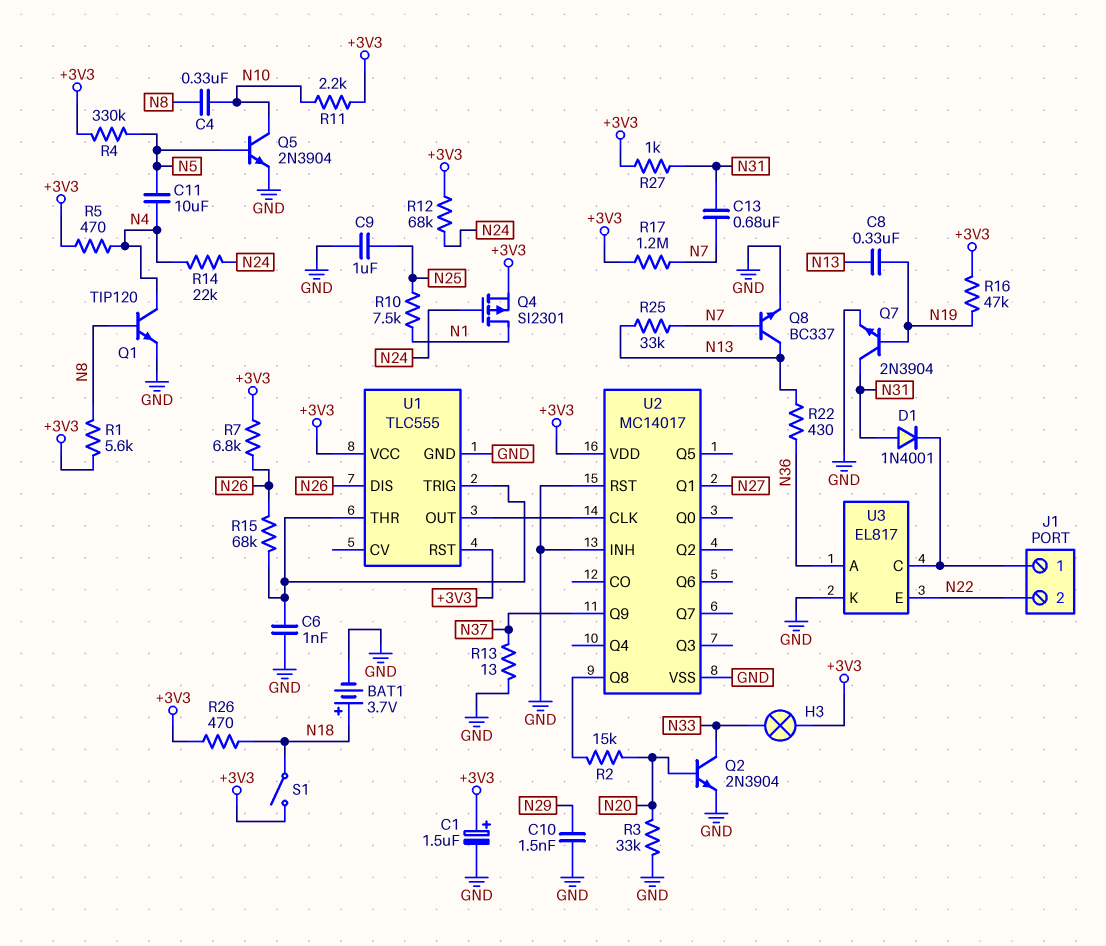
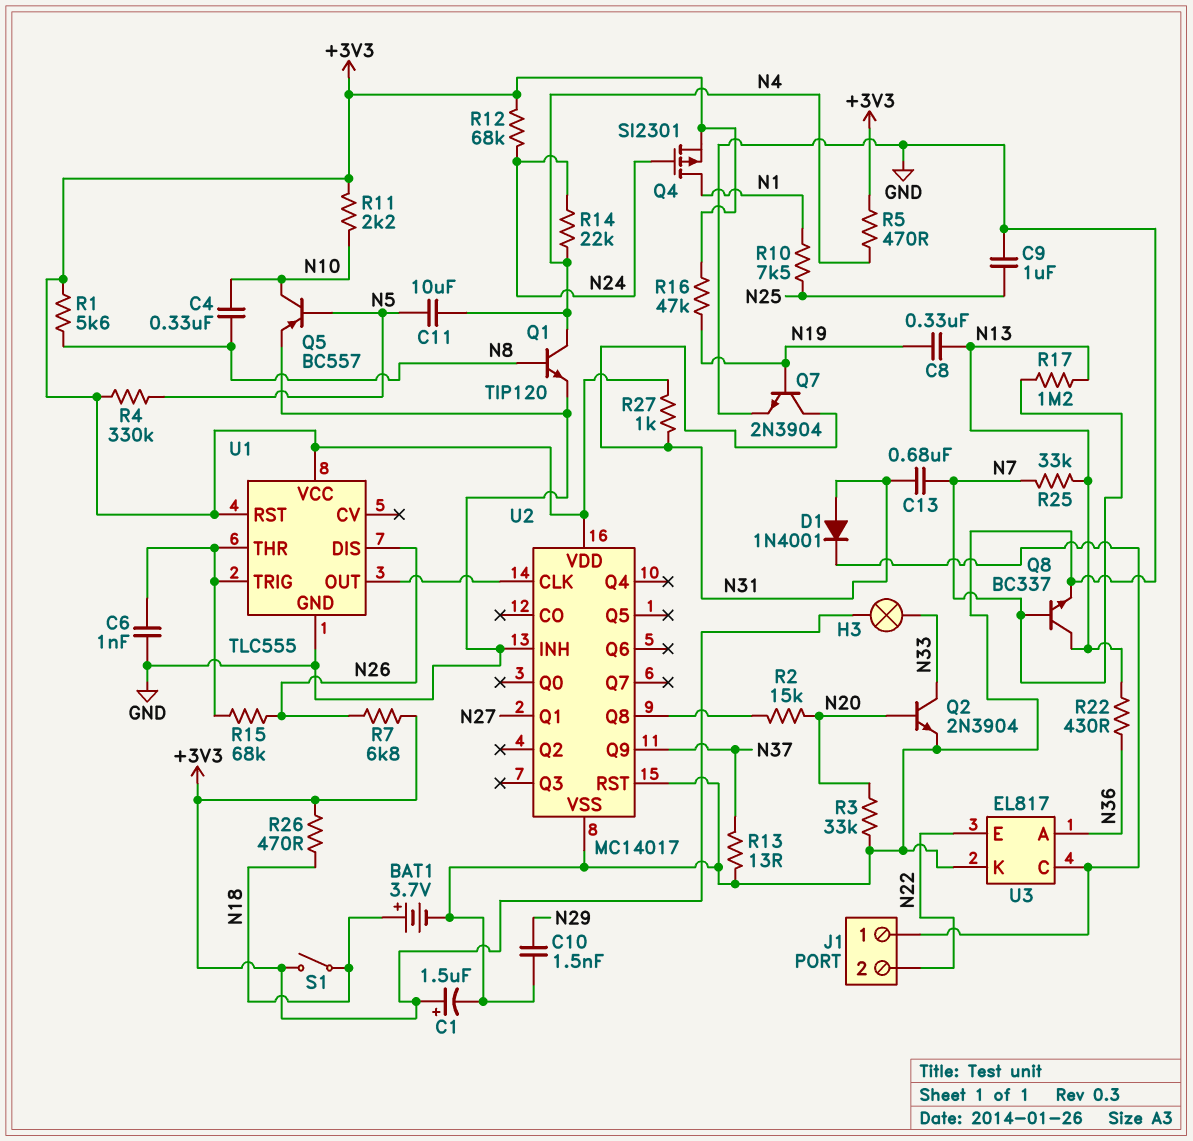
Q5: NPN 2N3904 (B N5, C N10, E GND) -> PNP BC557 (B N5, C N10, E GND)
R17: 1.2M (+3V3, N7) -> 1.2M (N7, N13)

